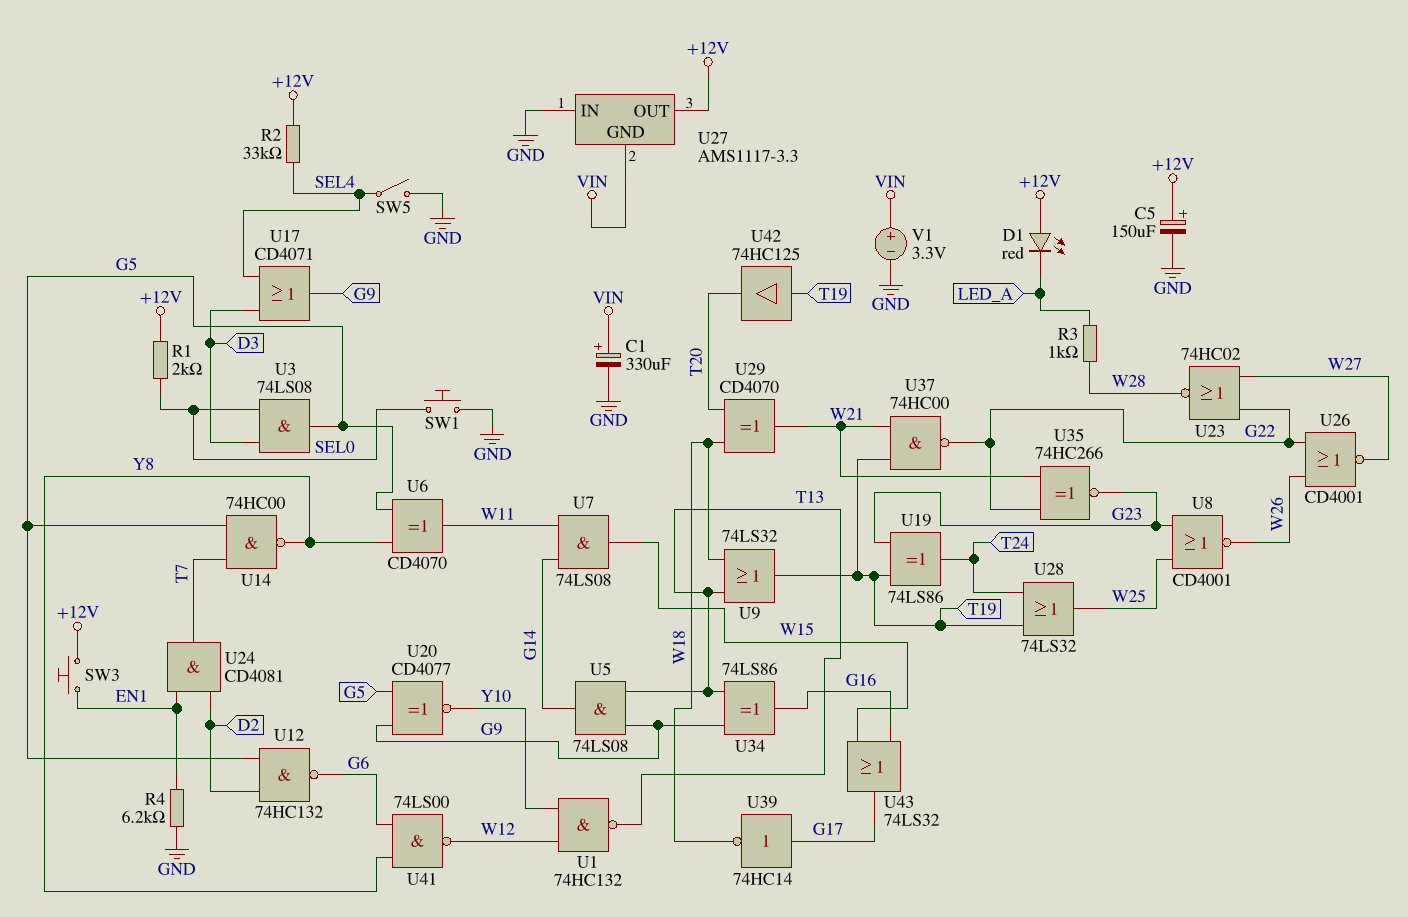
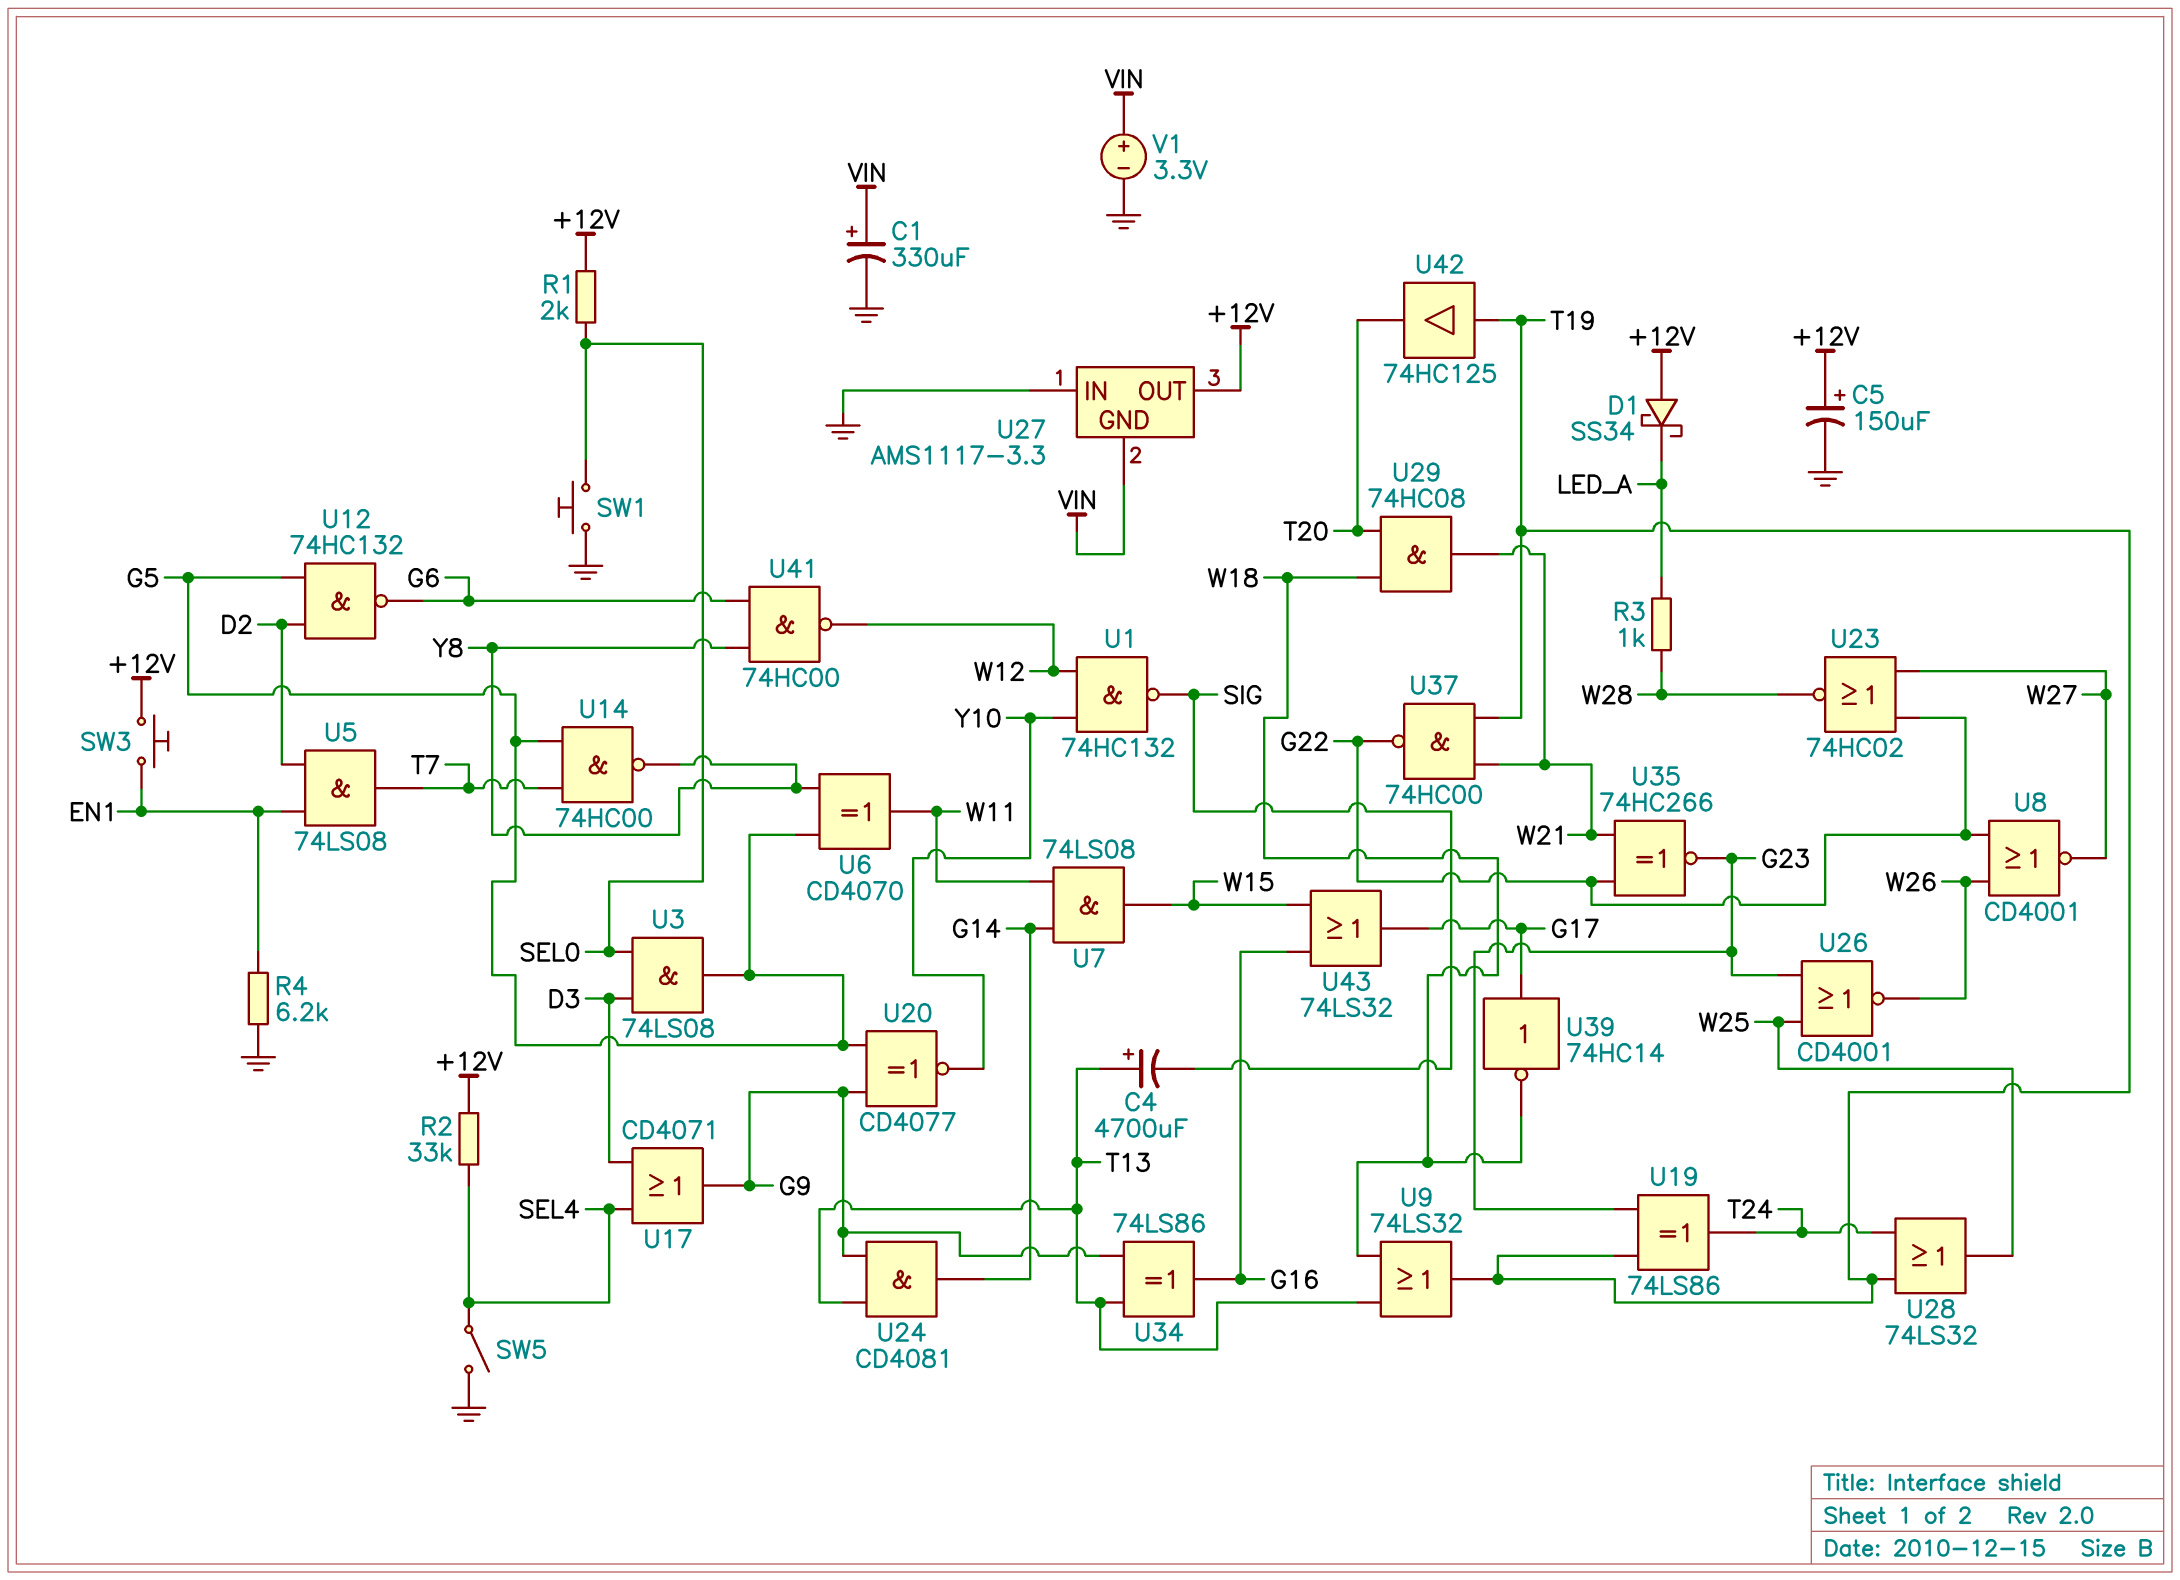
C4: none -> 4700uF (plus T13, minus SIG)
D1: LED red (A +12V, K LED_A) -> schottky SS34 (A +12V, K LED_A)
U1: NAND 74HC132 (in W12, in Y10, out T13) -> NAND 74HC132 (in W12, in Y10, out SIG)
U5: AND 74LS08 (in G9, in T13, out G14) -> AND 74LS08 (in D2, in EN1, out T7)
U8: NOR CD4001 (in G23, in W25, out W26) -> NOR CD4001 (in G22, in W26, out W27)
U24: AND CD4081 (in D2, in EN1, out T7) -> AND CD4081 (in G9, in T13, out G14)
U26: NOR CD4001 (in G22, in W26, out W27) -> NOR CD4001 (in G23, in W25, out W26)
U29: XOR CD4070 (in T20, in W18, out W21) -> AND 74HC08 (in T20, in W18, out W21)
U41: NAND 74LS00 (in G6, in Y8, out W12) -> NAND 74HC00 (in G6, in Y8, out W12)

